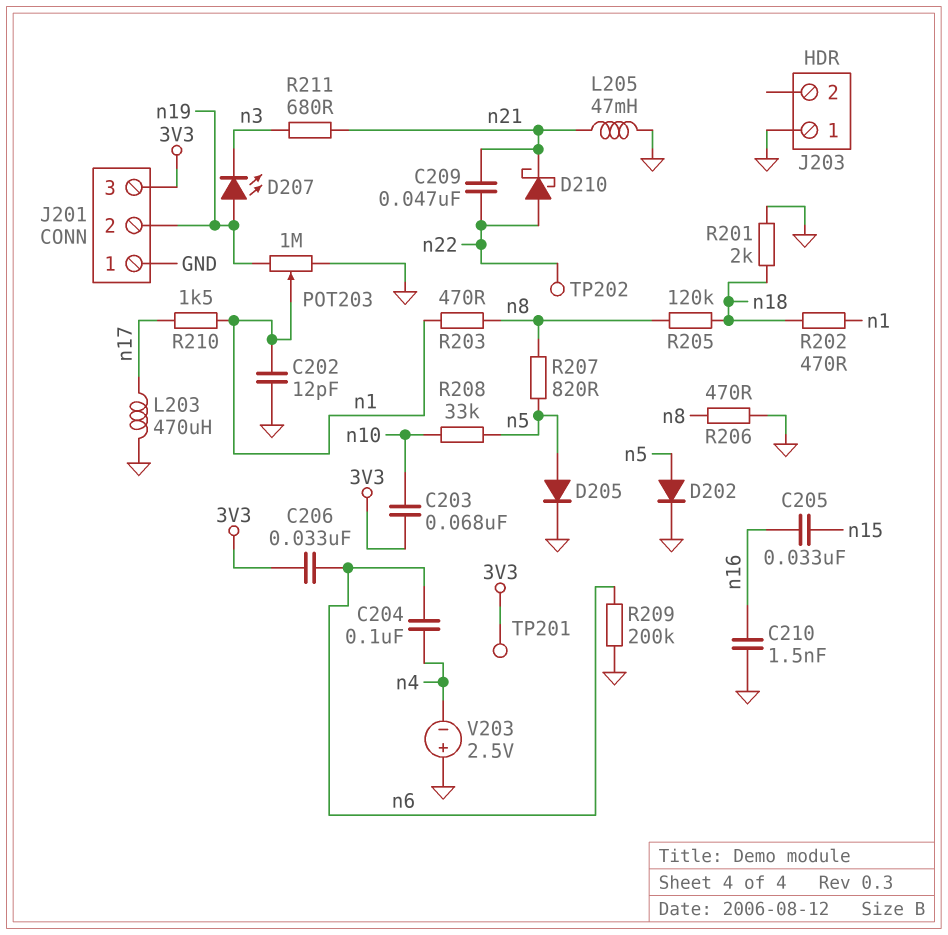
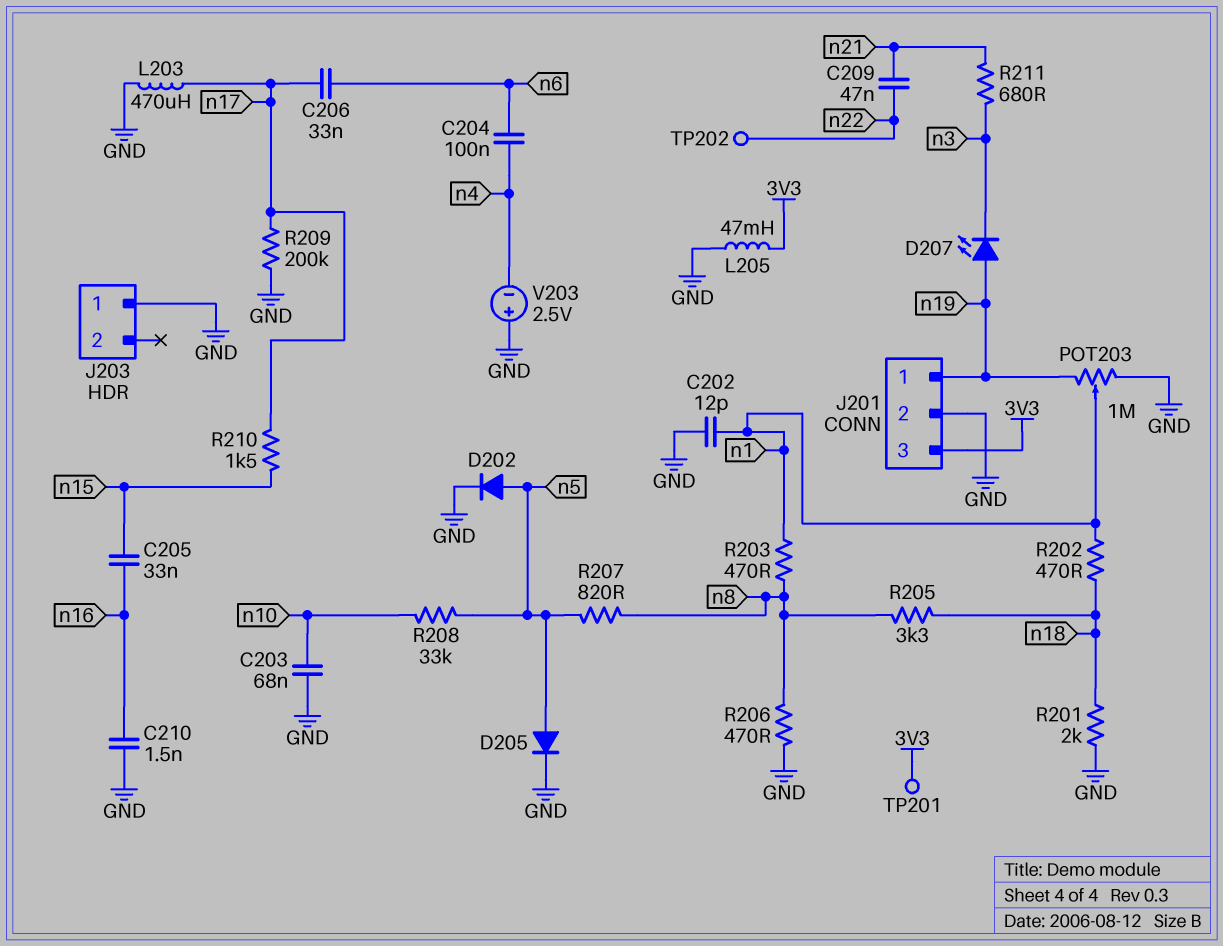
C203: 68nF (3V3, n10) -> 68nF (GND, n10)
C206: 33nF (3V3, n6) -> 33nF (n6, n17)
D210: schottky (A n22, K n21) -> none
J201 pin 1: GND -> n19
J201 pin 2: n19 -> GND
L205: 47mH (GND, n21) -> 47mH (3V3, GND)
R205: 120k (n8, n18) -> 3.3k (n8, n18)
R209: 200k (GND, n6) -> 200k (GND, n17)
R210: 1.5k (n1, n17) -> 1.5k (n15, n17)

